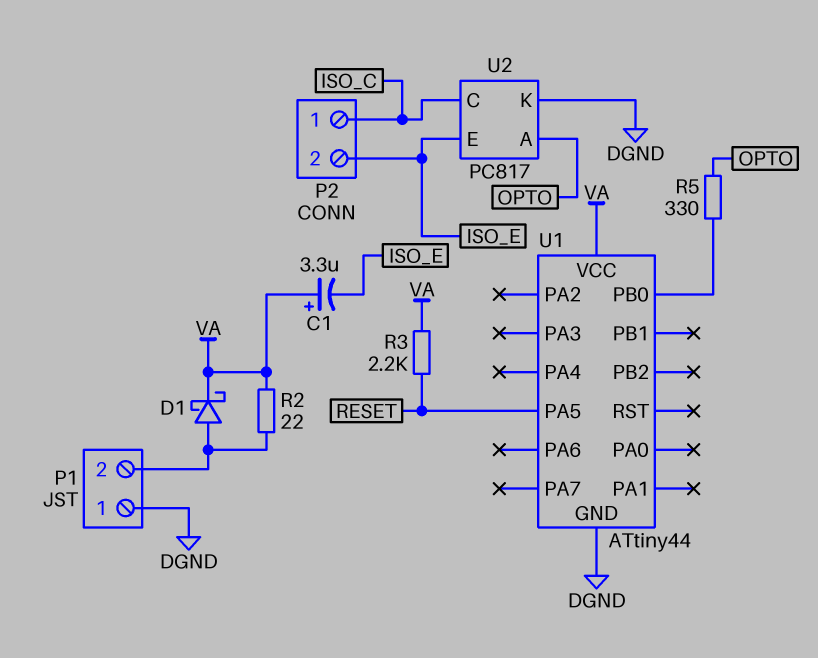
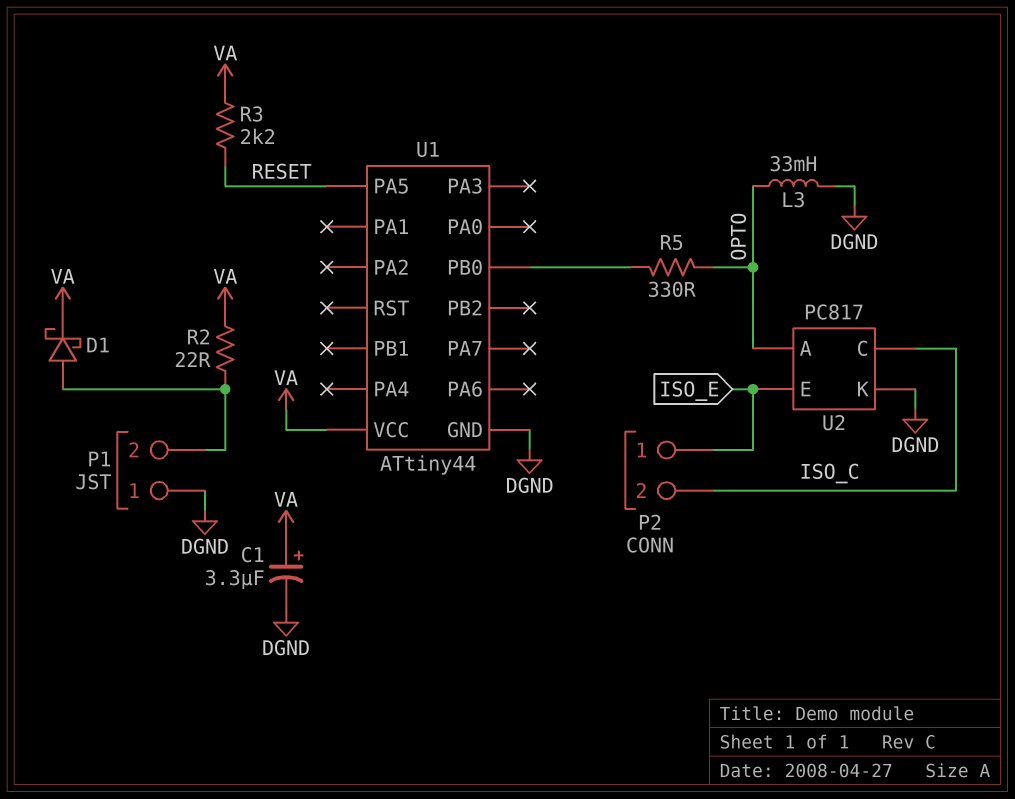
C1: 3.3uF (plus VA, minus ISO_E) -> 3.3uF (plus VA, minus DGND)
L3: none -> 33mH (DGND, OPTO)
P2 pin 1: ISO_C -> ISO_E
P2 pin 2: ISO_E -> ISO_C

